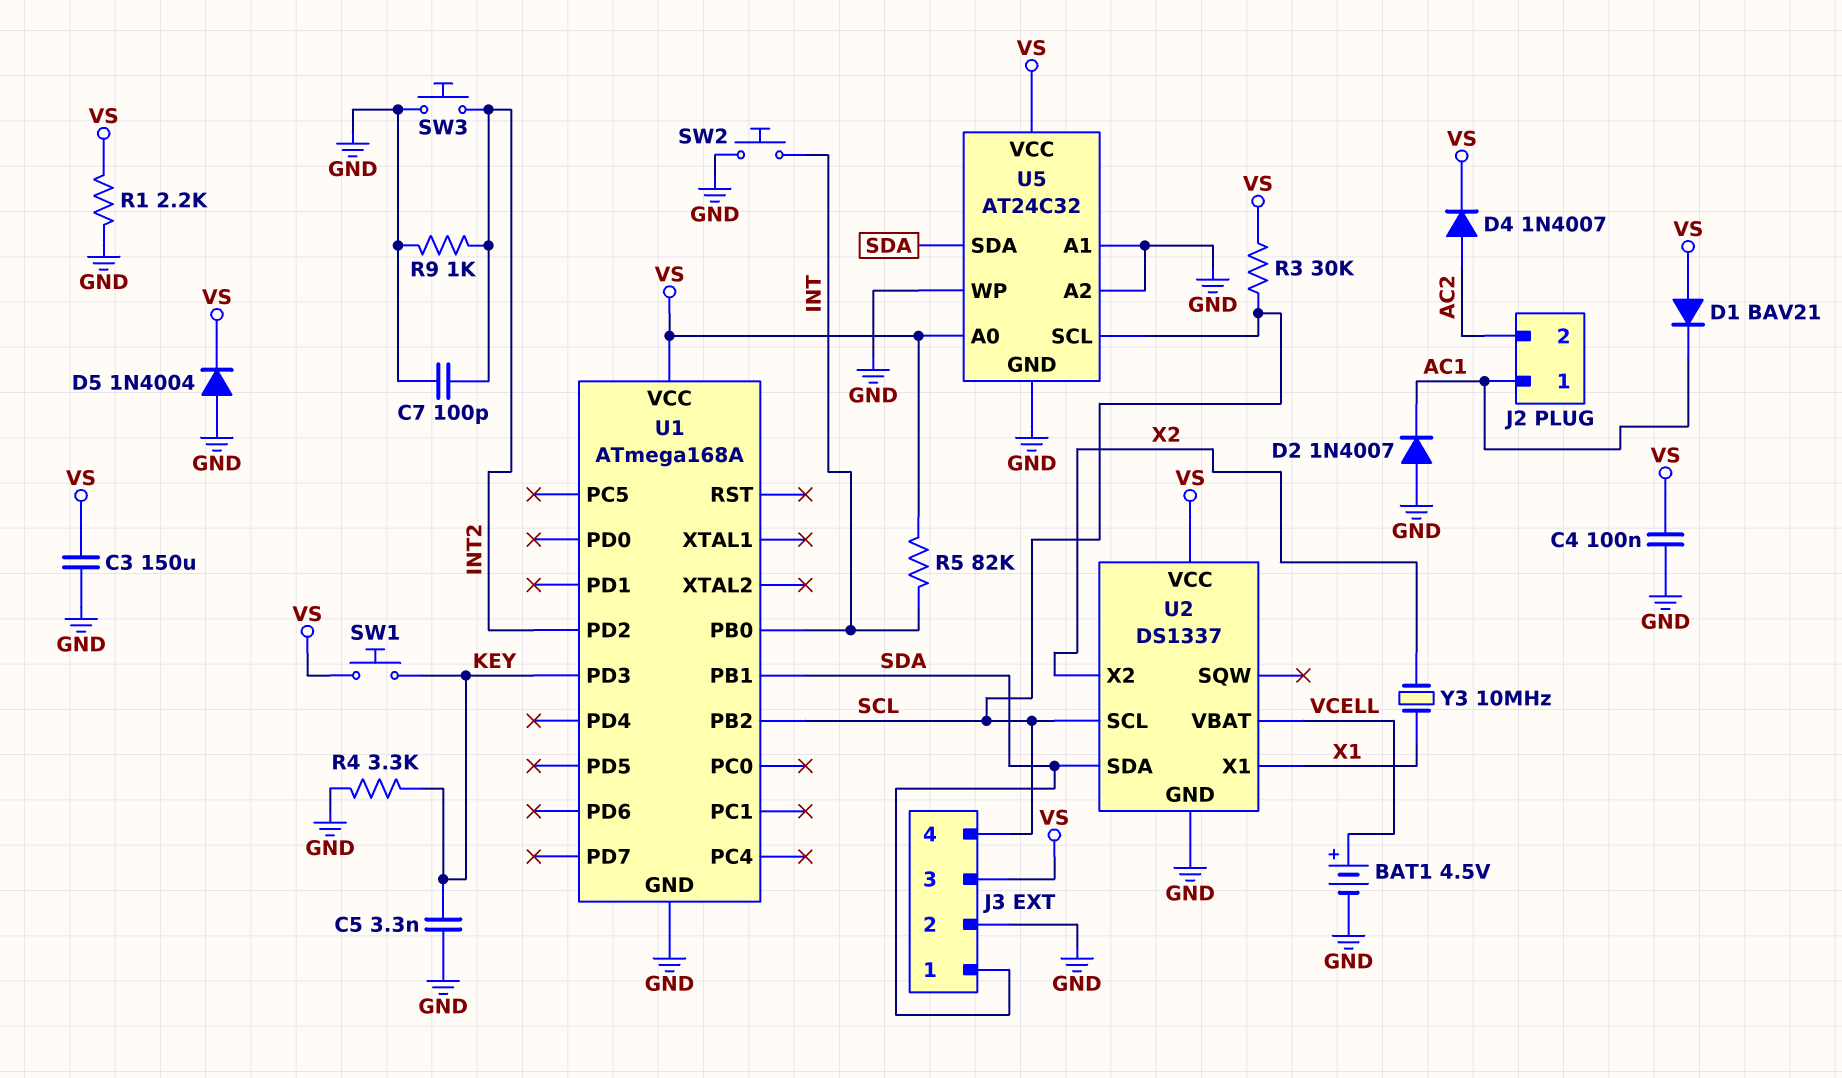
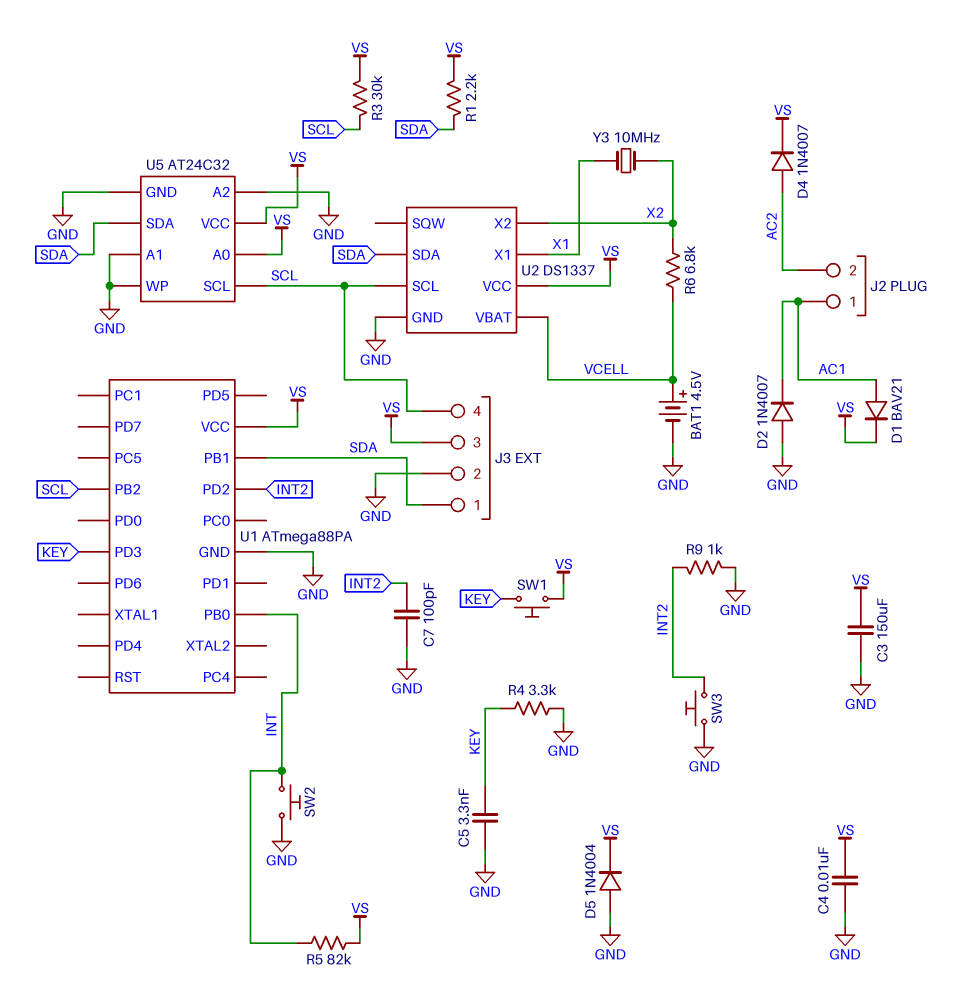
C4: 100nF (GND, VS) -> 10nF (GND, VS)
D1: diode BAV21 (A VS, K AC1) -> diode BAV21 (A AC1, K VS)
R1: 2.2k (GND, VS) -> 2.2k (SDA, VS)
R6: none -> 6.8k (VCELL, X2)
U1: ATmega168A -> ATmega88PA

